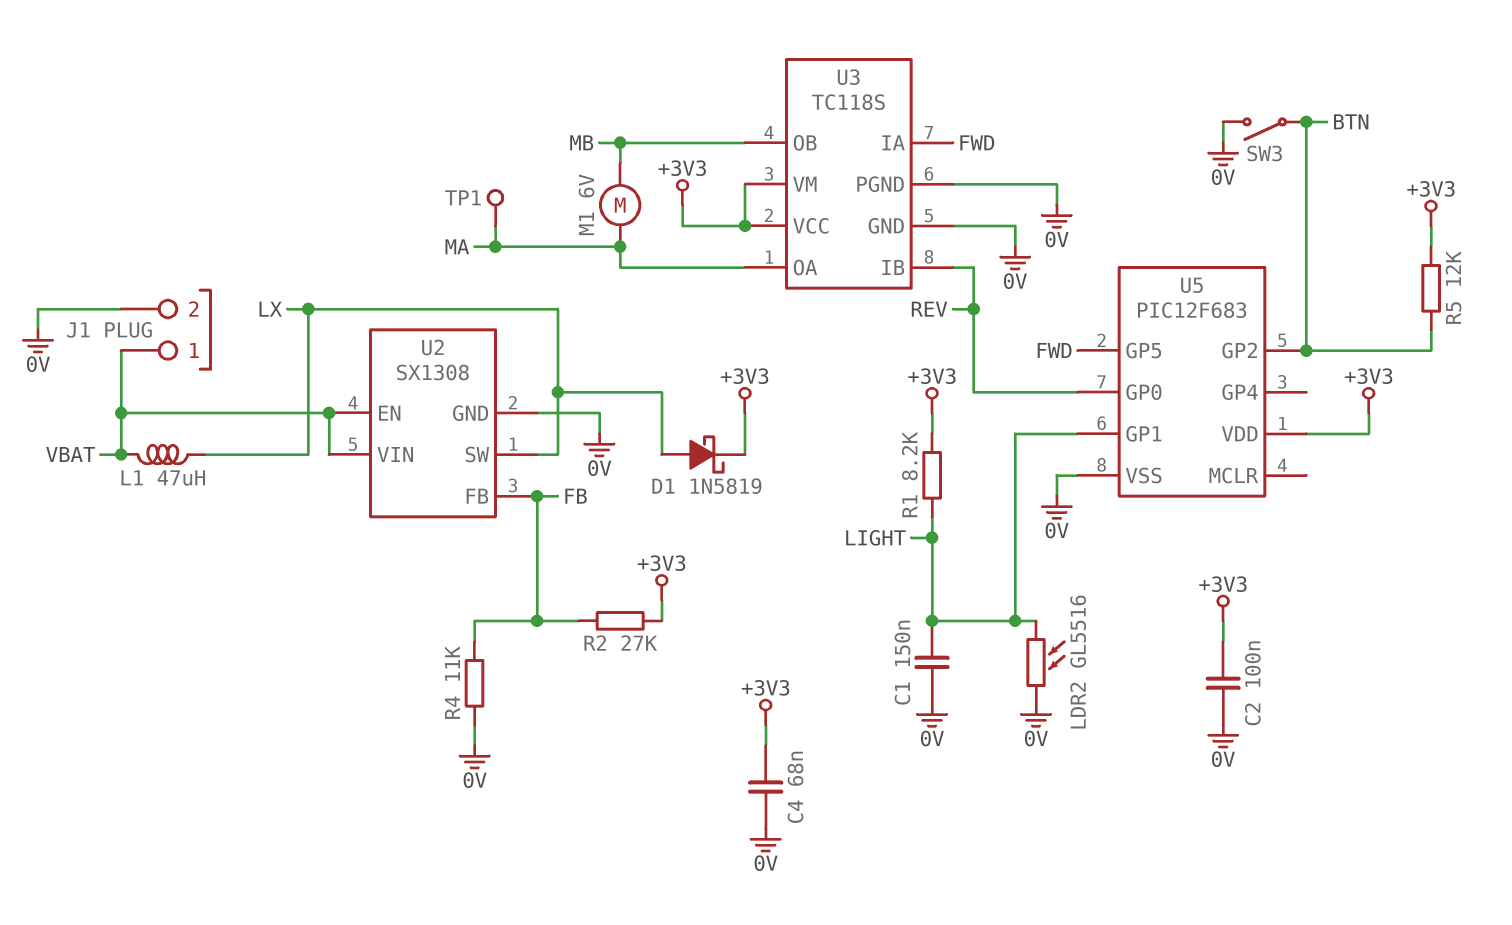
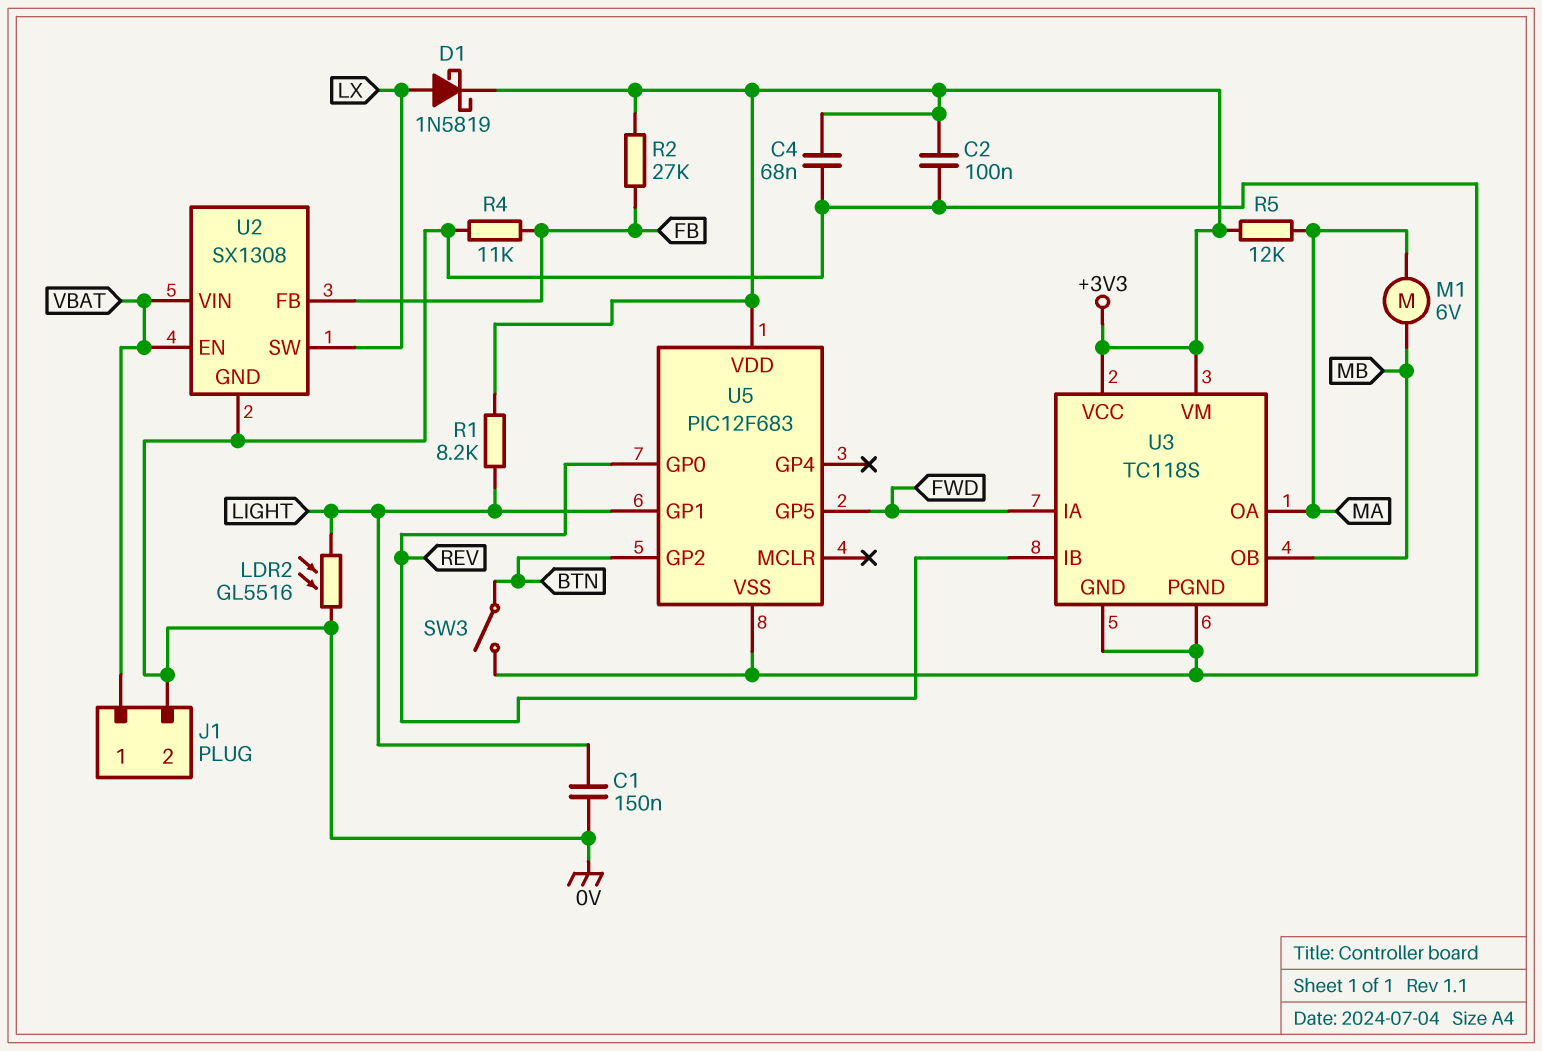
L1: 47uH (LX, VBAT) -> none
R5: 12k (+3V3, BTN) -> 12k (+3V3, MA)
TP1: test point (MA) -> none

